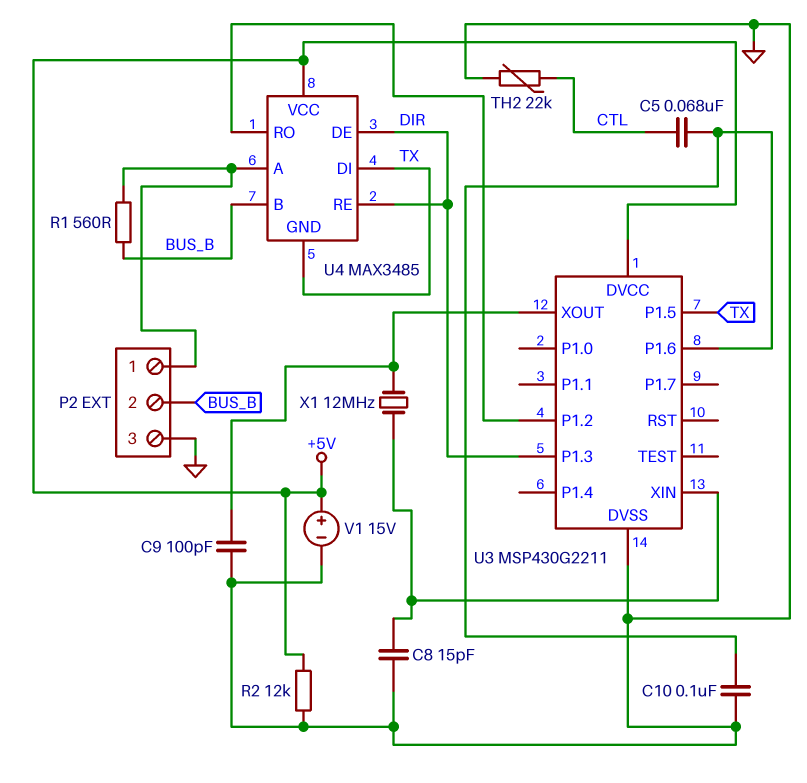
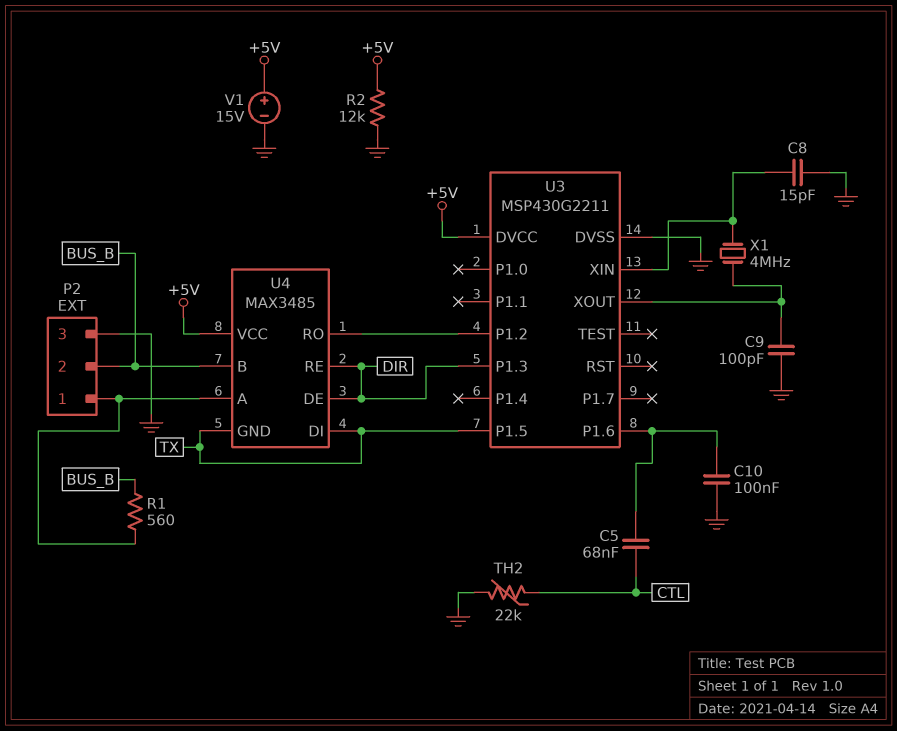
X1: 12MHz (U3/XIN, U3/XOUT) -> 4MHz (U3/XIN, U3/XOUT)

